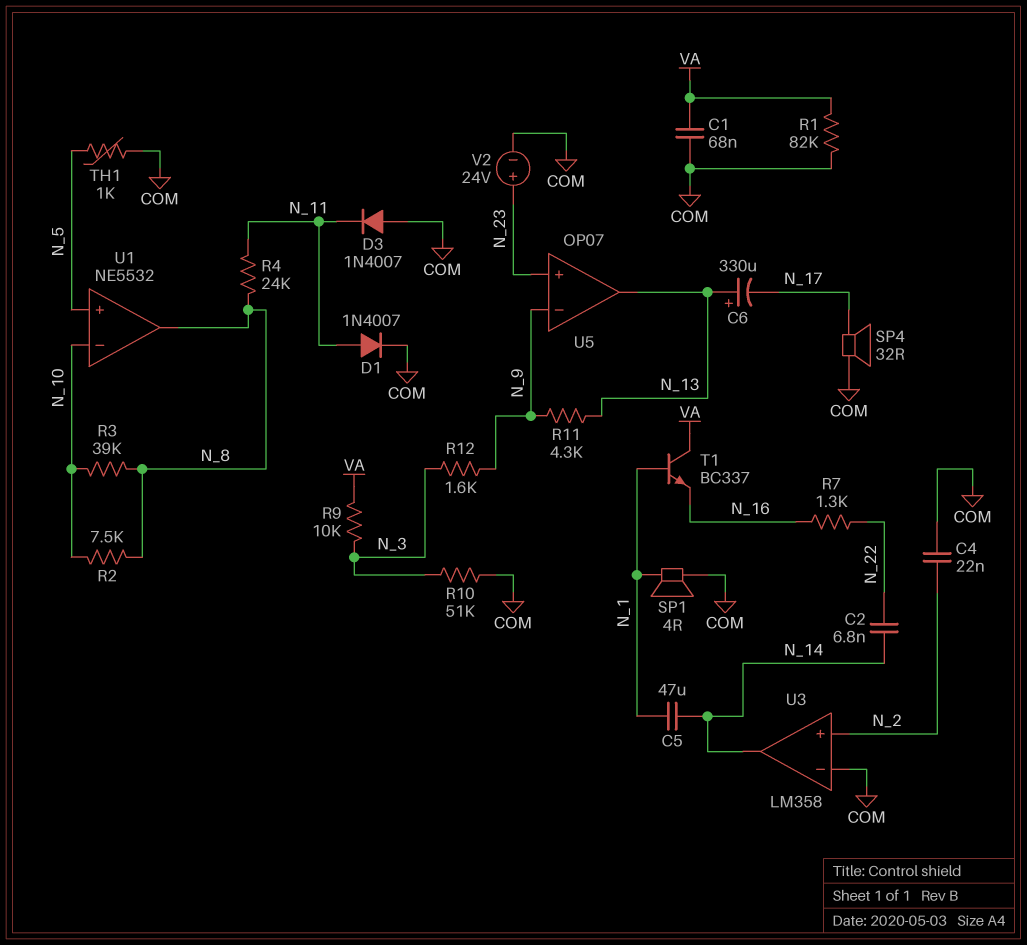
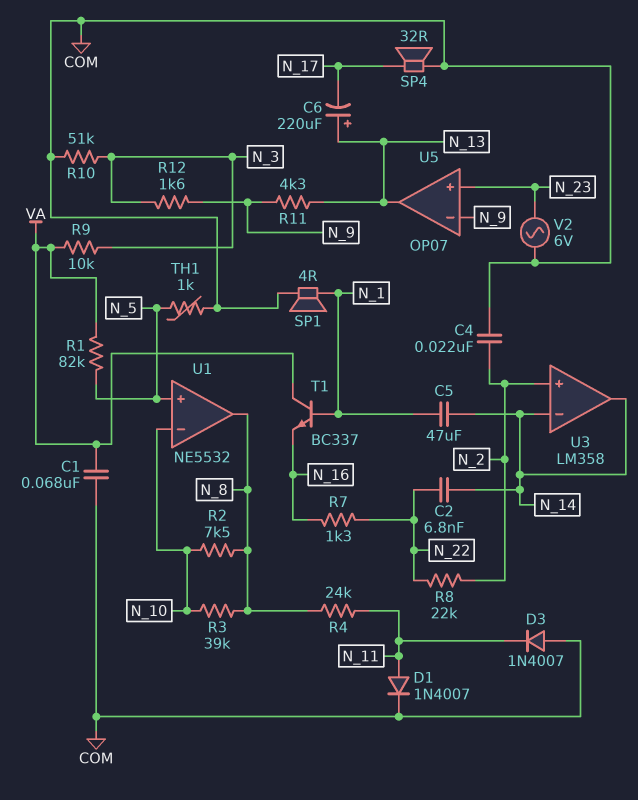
C6: 330uF (plus N_13, minus N_17) -> 220uF (plus N_13, minus N_17)
R1: 82k (COM, VA) -> 82k (N_5, VA)
R8: none -> 22k (N_2, N_22)
U3 pin in-: COM -> N_14
V2: 24V (plus N_23, minus COM) -> AC 6V (COM, N_23)

